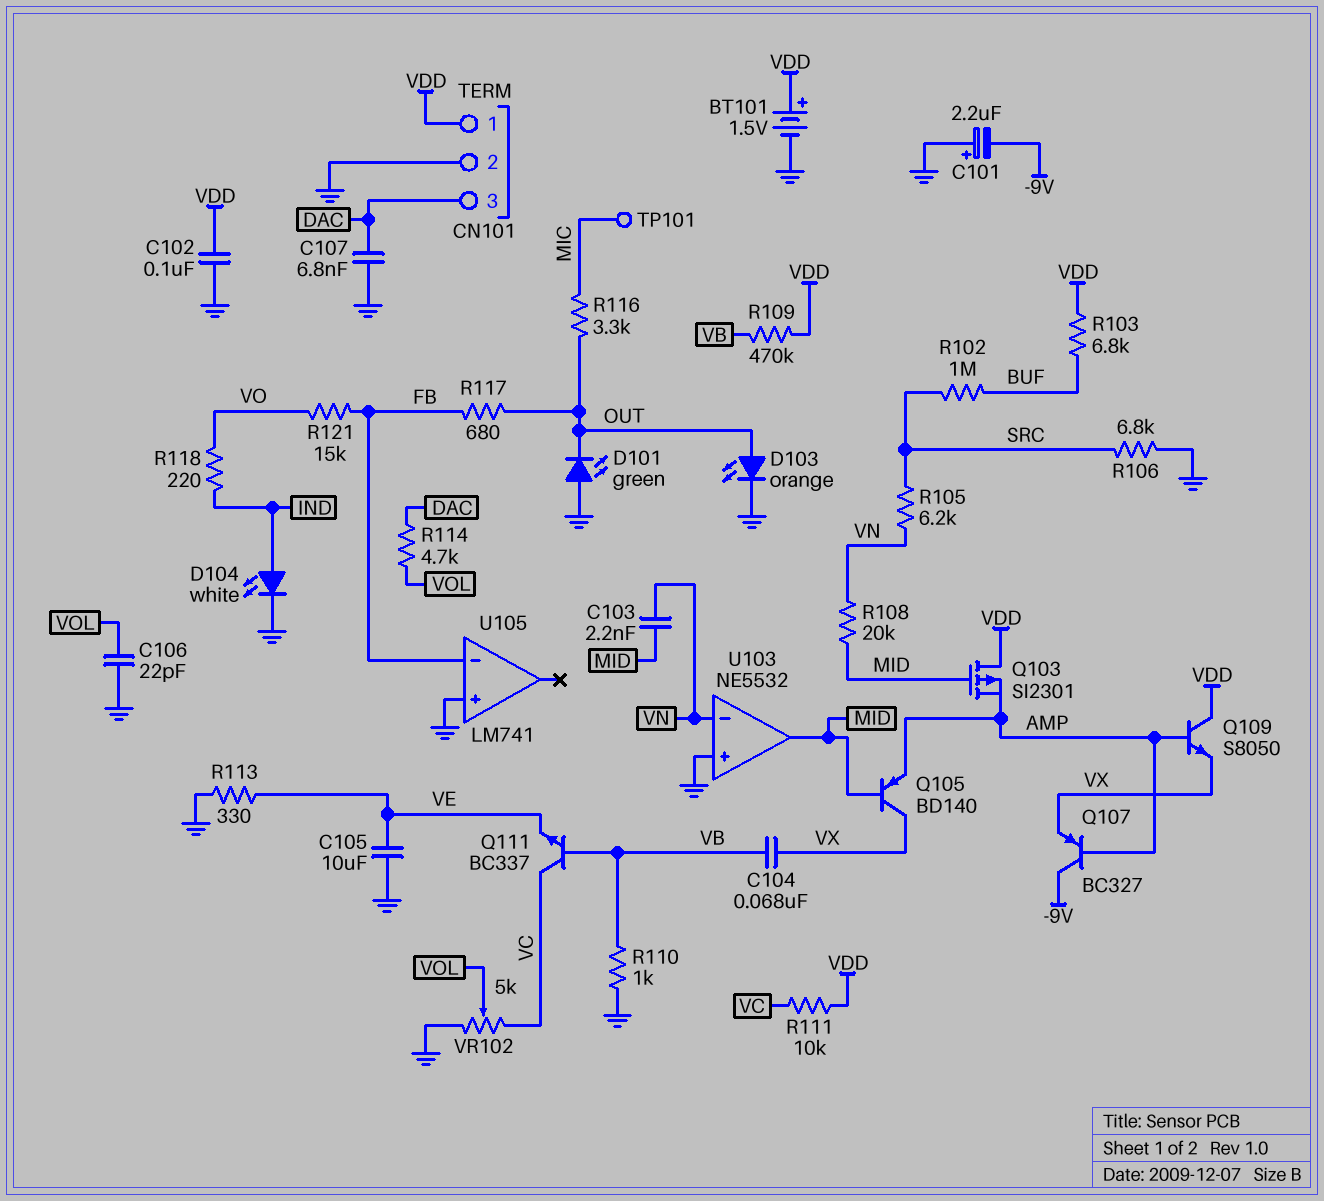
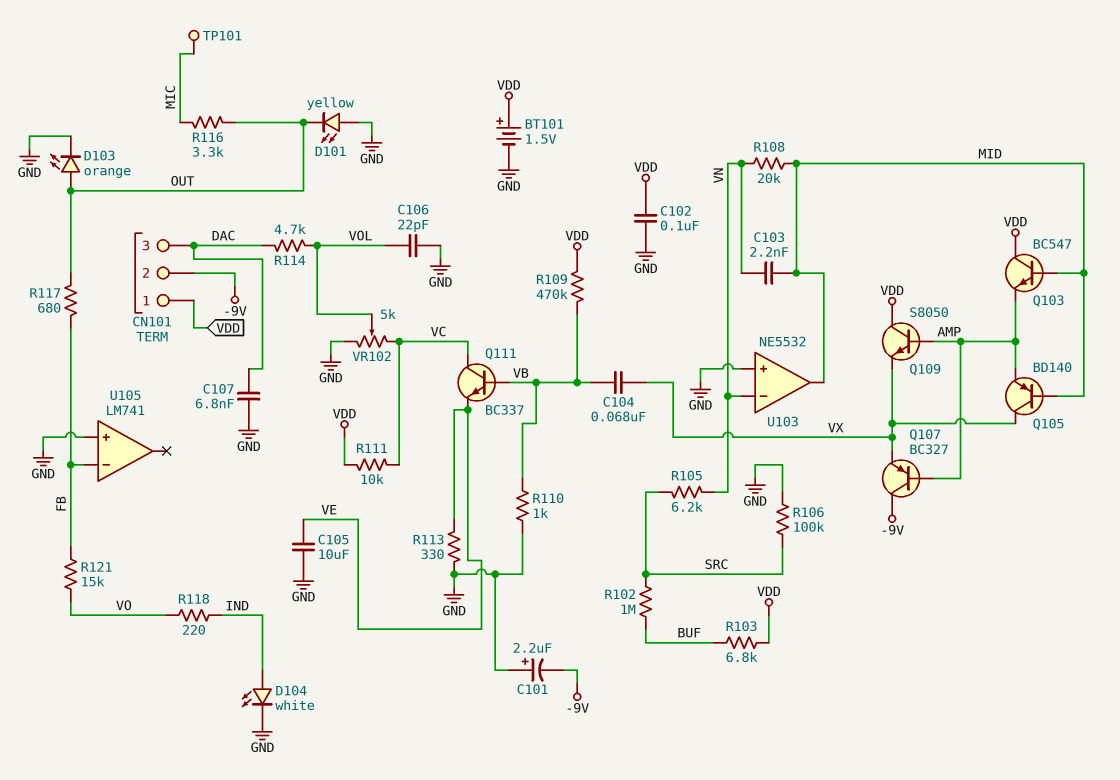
CN101 pin 2: GND -> -9V
D101: LED green (A GND, K OUT) -> LED yellow (A GND, K OUT)
Q103: PMOS SI2301 (G MID, D VDD, S AMP) -> NPN BC547 (B MID, C VDD, E AMP)
R106: 6.8k (GND, SRC) -> 100k (GND, SRC)

